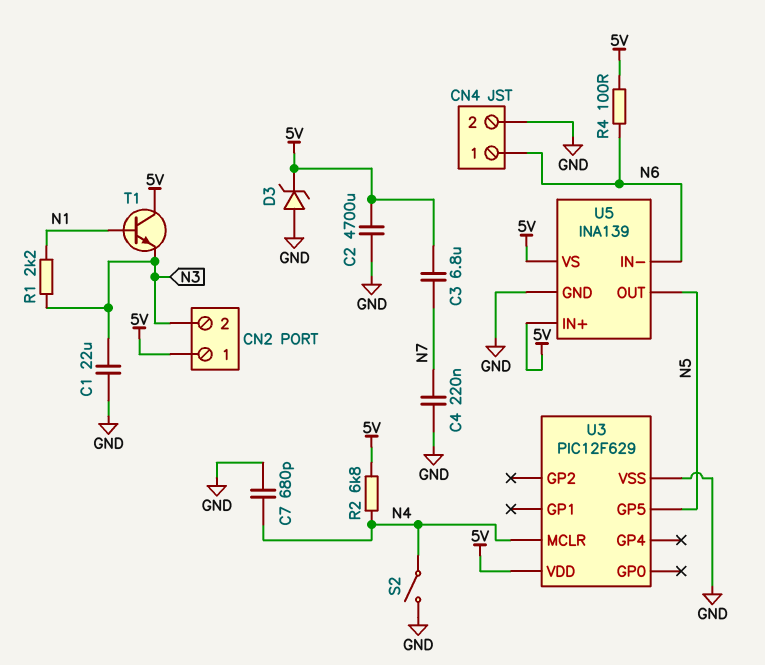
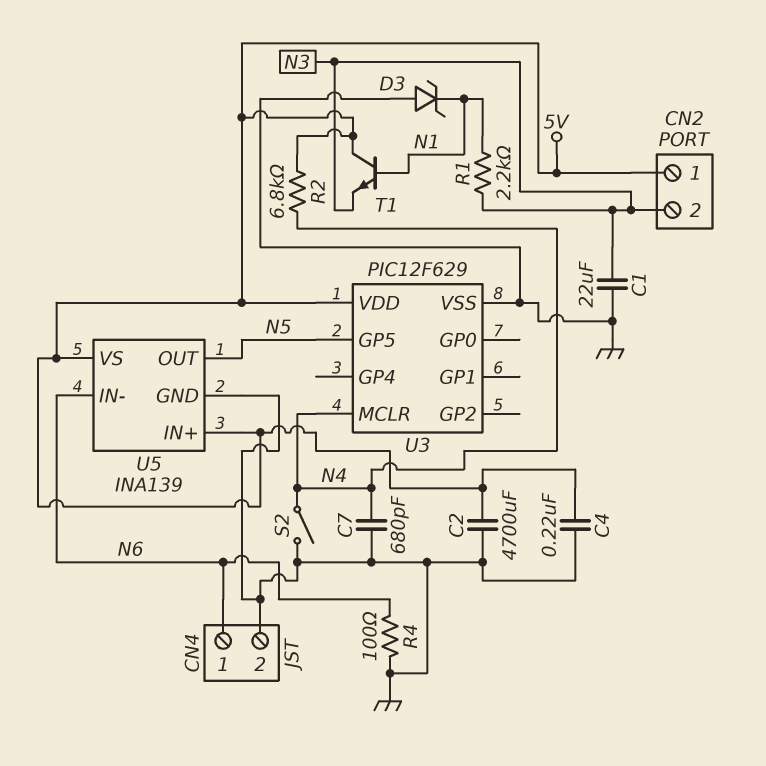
C3: 6.8uF (5V, N7) -> none
C4: 220nF (GND, N7) -> 220nF (5V, GND)
D3: zener (A GND, K 5V) -> zener (A GND, K N1)
R4: 100 (5V, N6) -> 100 (GND, N6)

